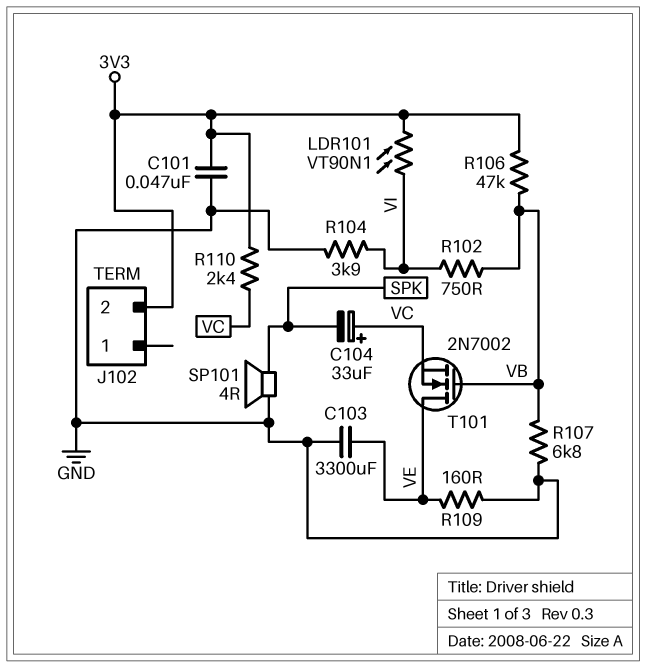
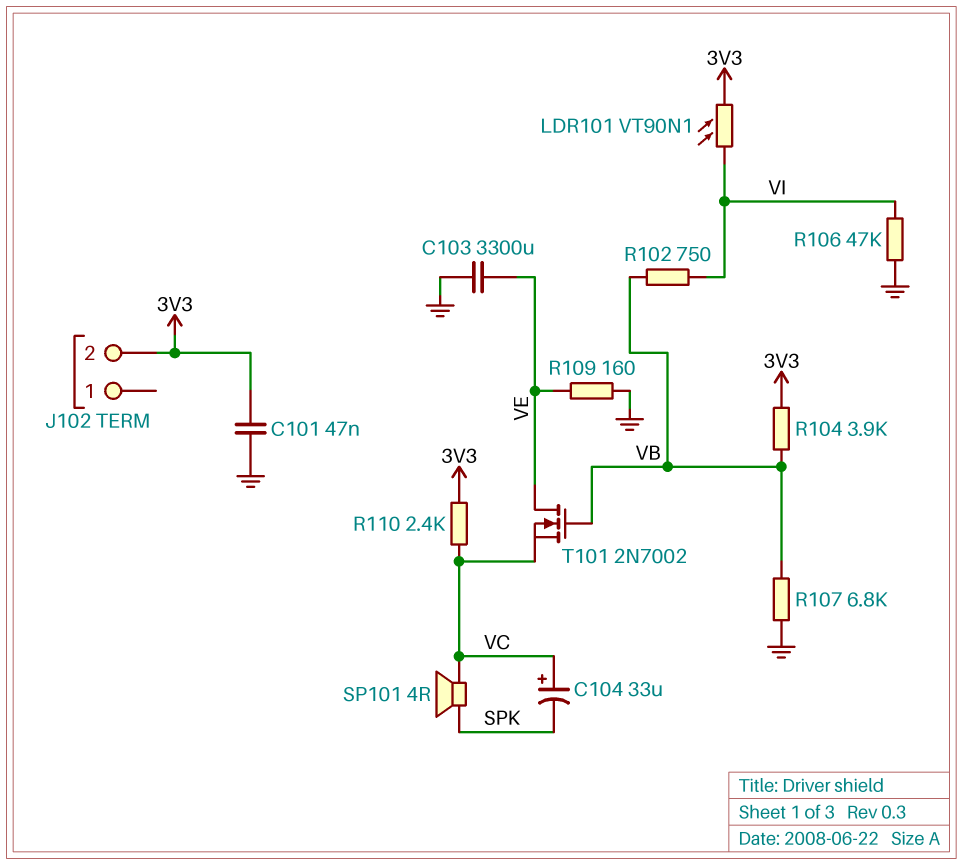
R104: 3.9k (GND, VI) -> 3.9k (3V3, VB)
R106: 47k (3V3, VB) -> 47k (GND, VI)
SP101: speaker 4R (GND, SPK) -> speaker 4R (SPK, VC)

